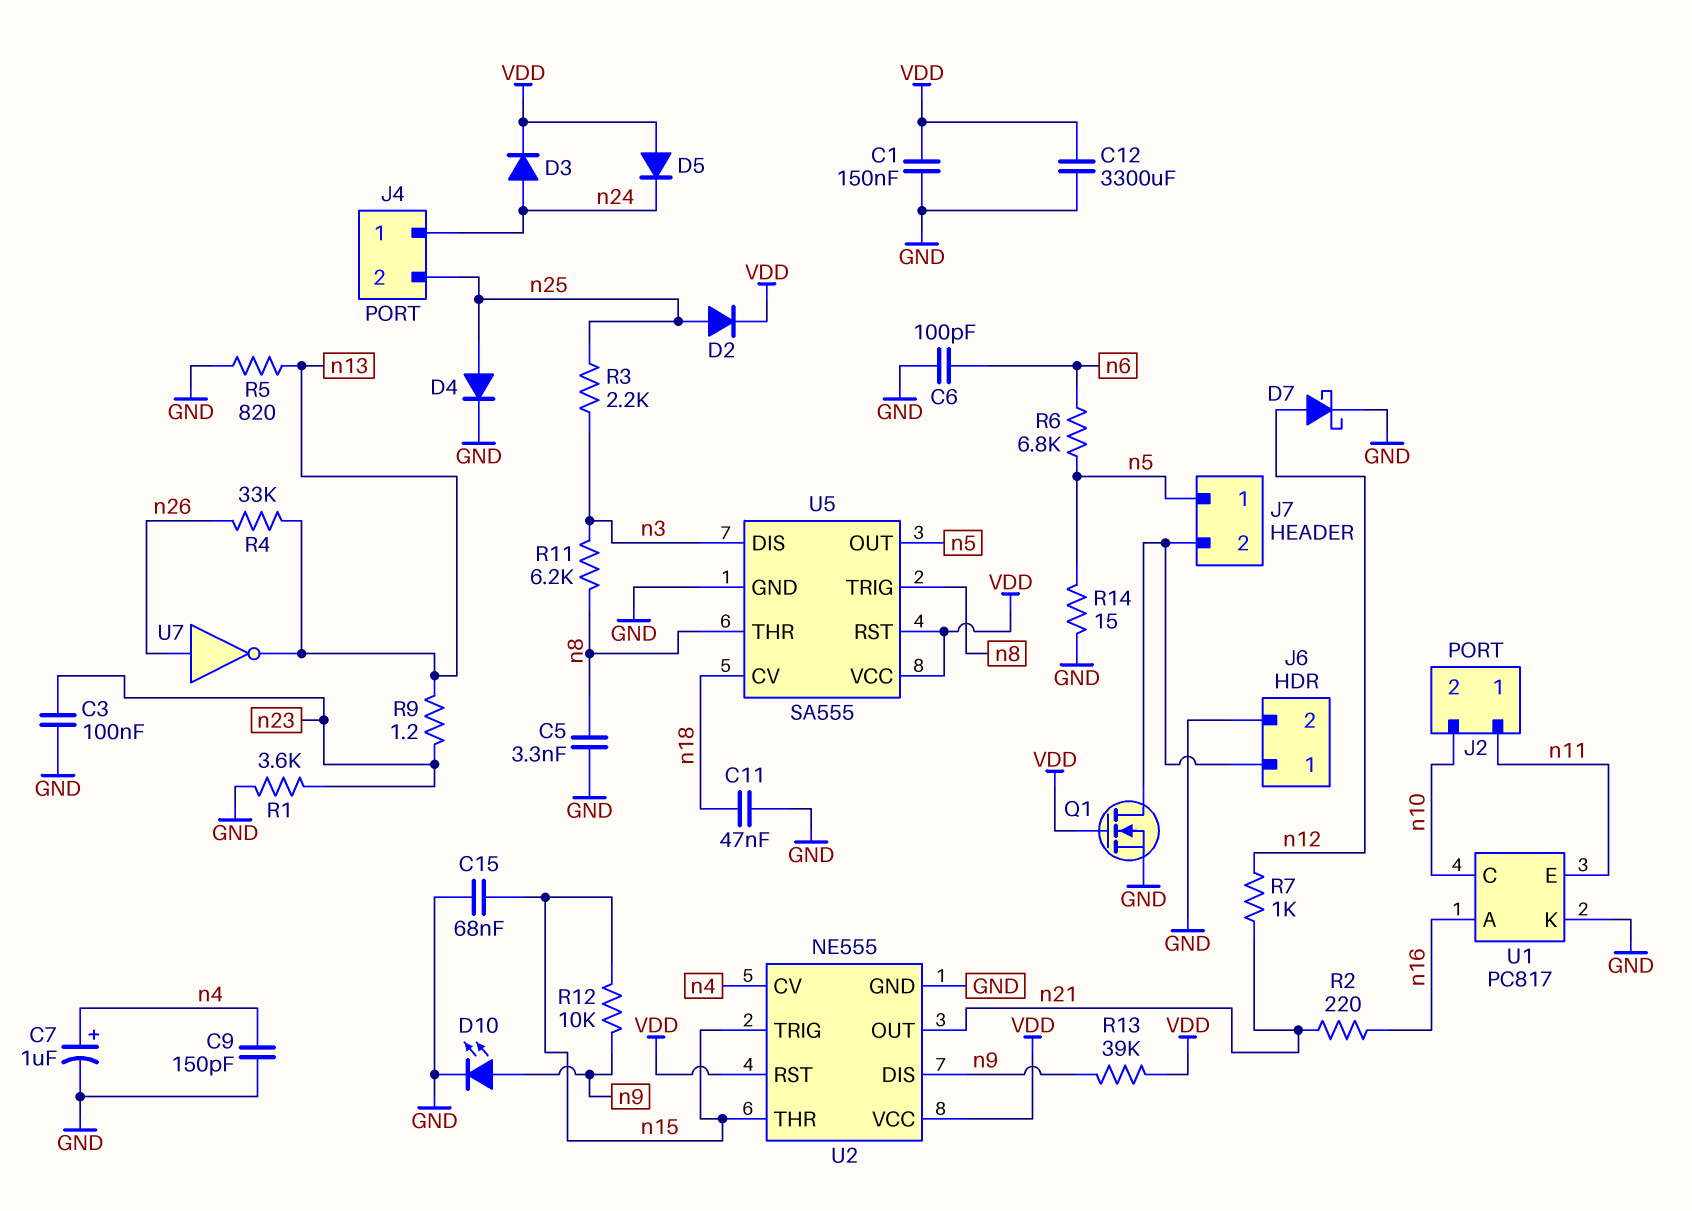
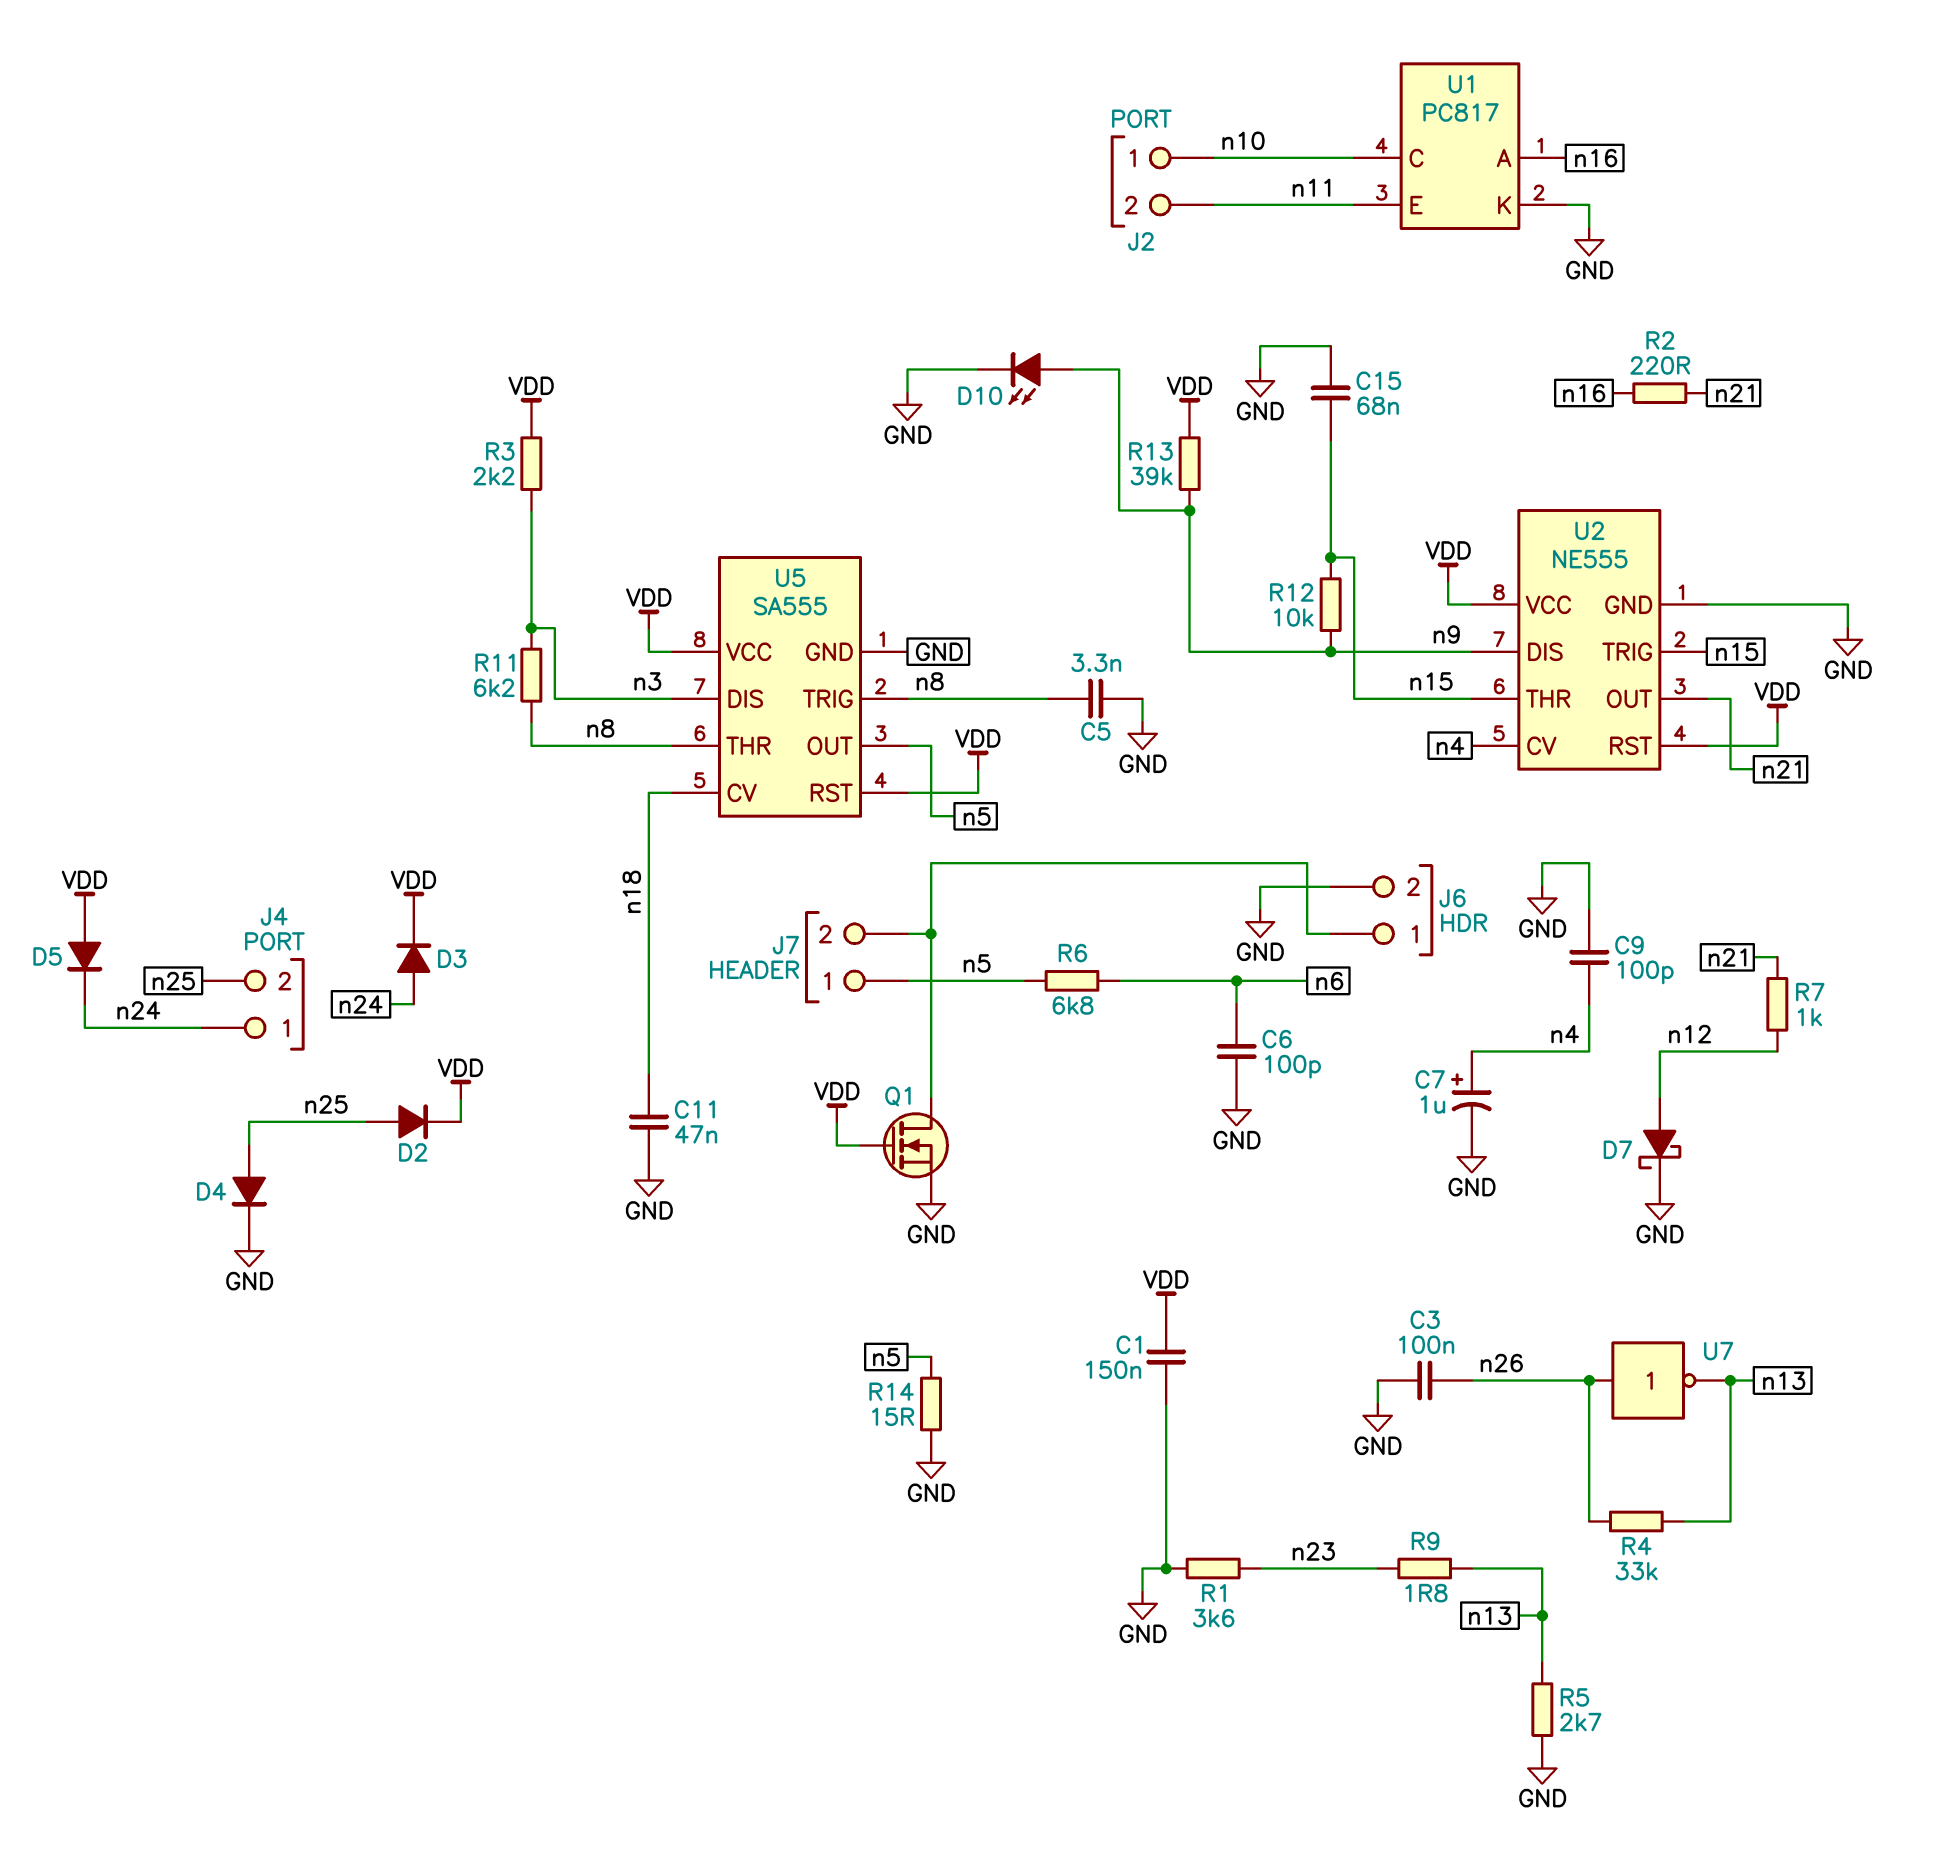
C3: 100nF (GND, n23) -> 100nF (GND, n26)
C9: 150pF (GND, n4) -> 100pF (GND, n4)
C12: 3300uF (GND, VDD) -> none
J2 pin 1: n11 -> n10
J2 pin 2: n10 -> n11
R3: 2.2k (n3, n25) -> 2.2k (VDD, n3)
R5: 820 (GND, n13) -> 2.7k (GND, n13)
R9: 1.2 (n13, n23) -> 1.8 (n13, n23)

